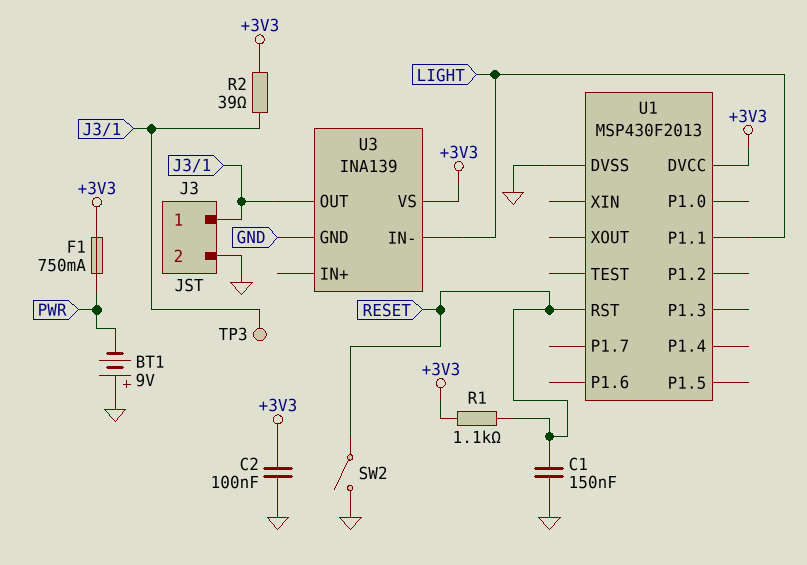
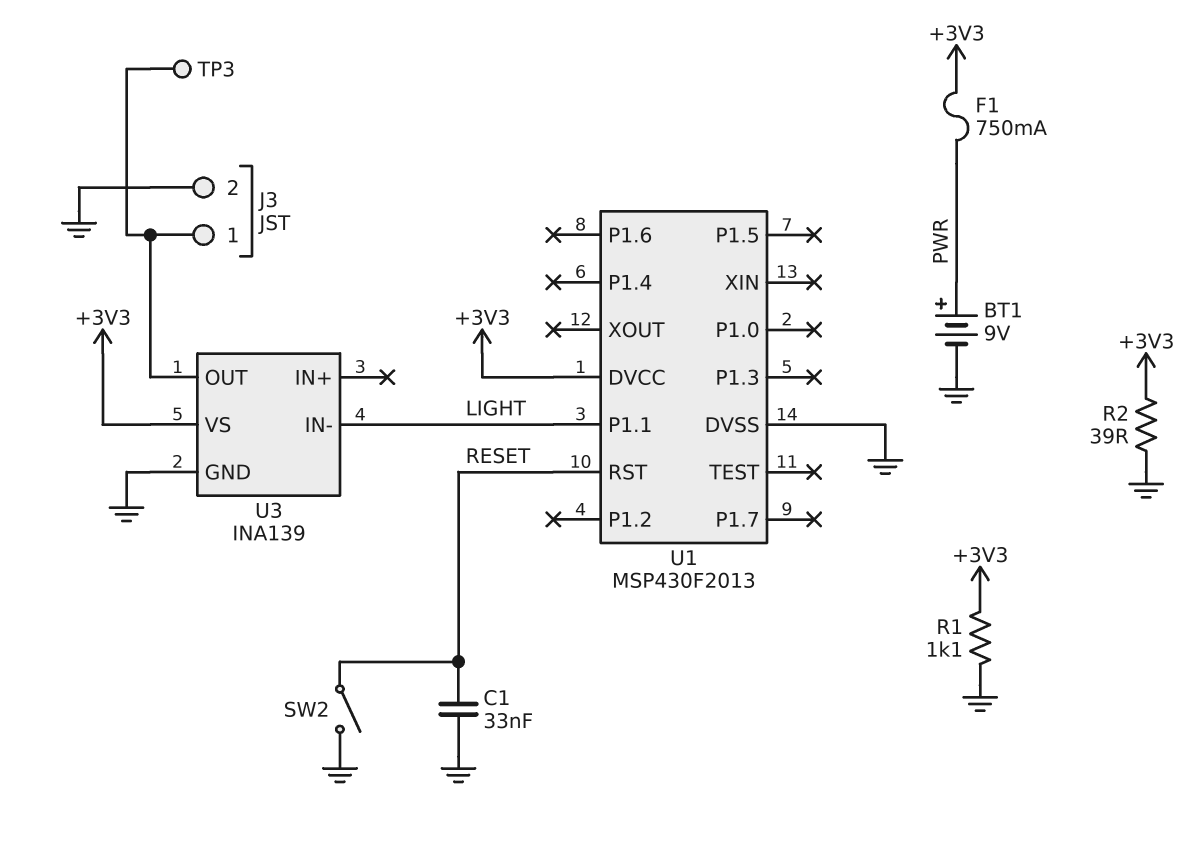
BT1: 9V (plus GND, minus PWR) -> 9V (plus PWR, minus GND)
C1: 150nF (GND, RESET) -> 33nF (GND, RESET)
C2: 100nF (+3V3, GND) -> none
R1: 1.1k (+3V3, RESET) -> 1.1k (+3V3, GND)
R2: 39 (+3V3, J3/1) -> 39 (+3V3, GND)

